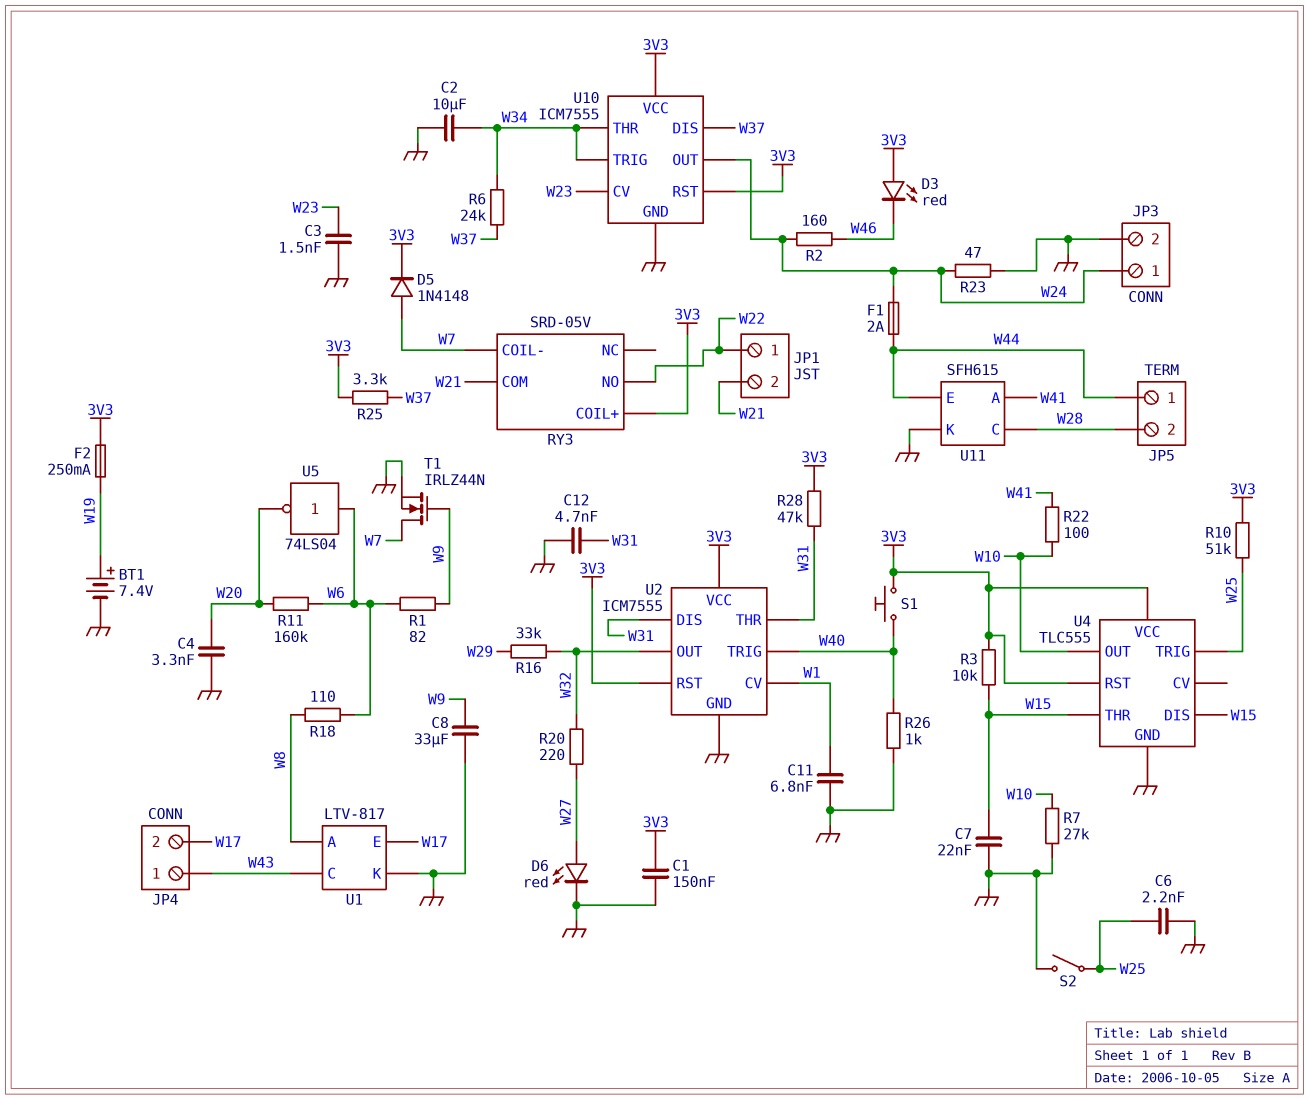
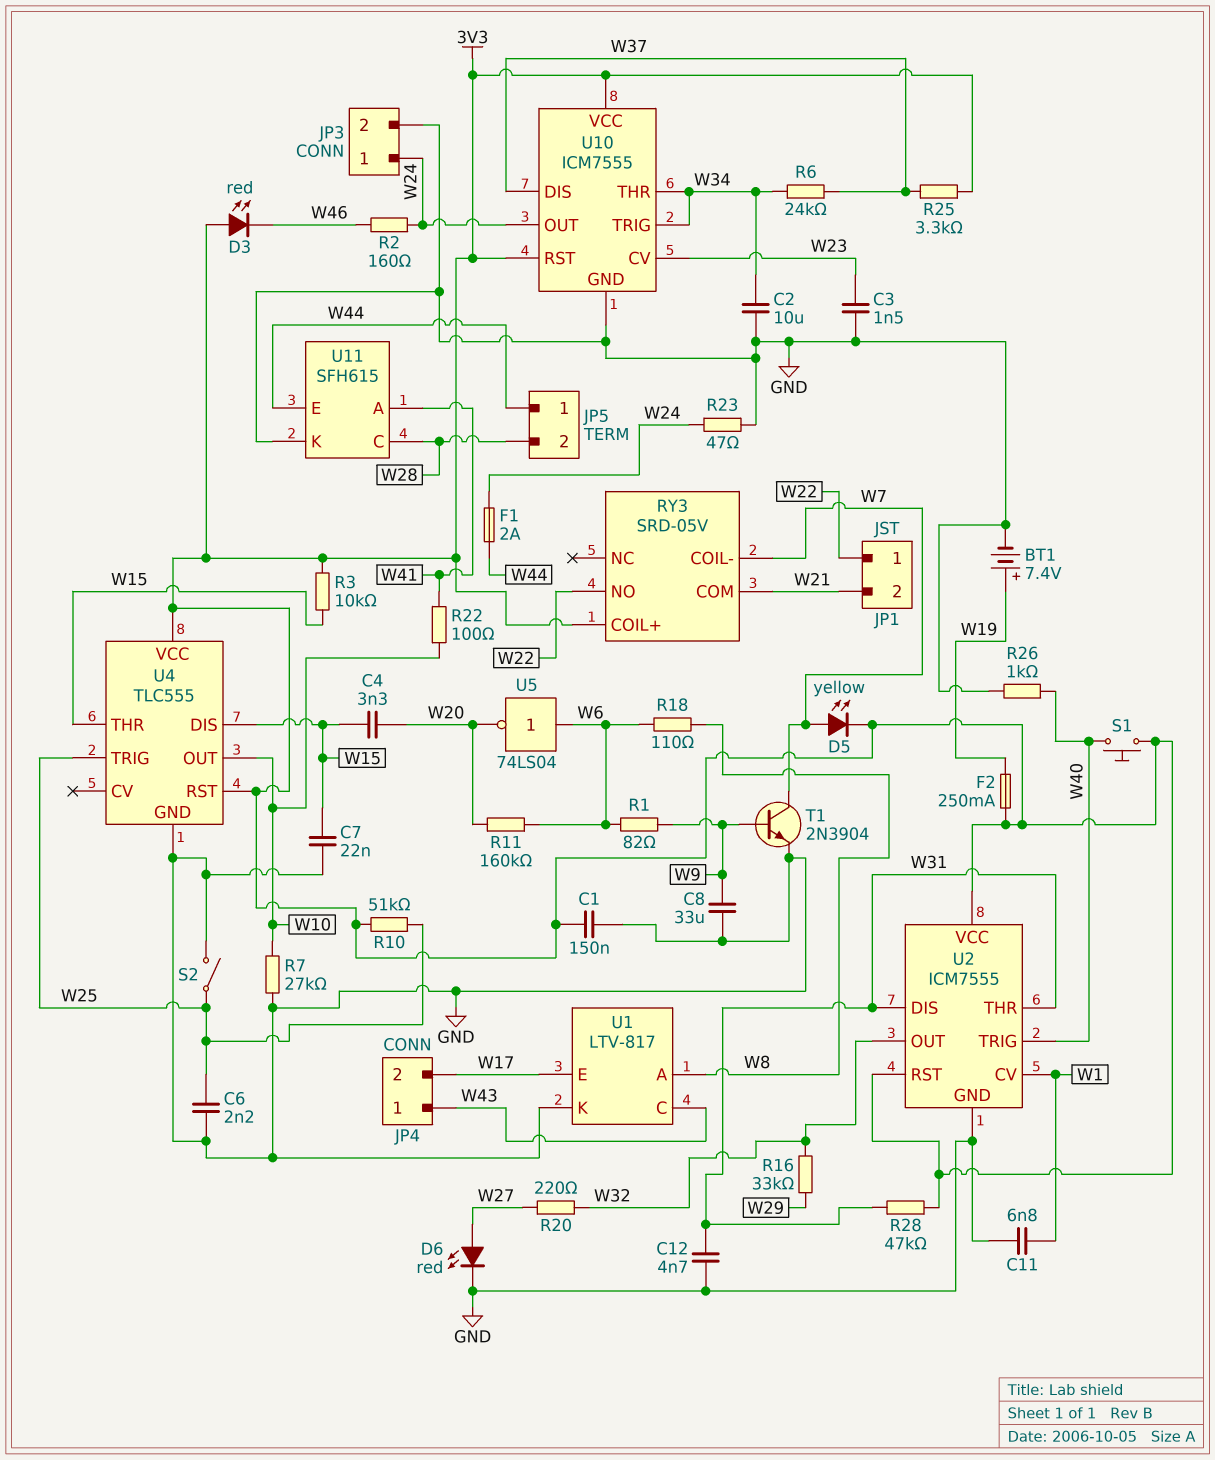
C4: 3.3nF (GND, W20) -> 3.3nF (W15, W20)
D5: diode 1N4148 (A W7, K 3V3) -> LED yellow (A W7, K 3V3)
T1: NMOS IRLZ44N (G W9, D W7, S GND) -> NPN 2N3904 (B W9, C W7, E GND)

